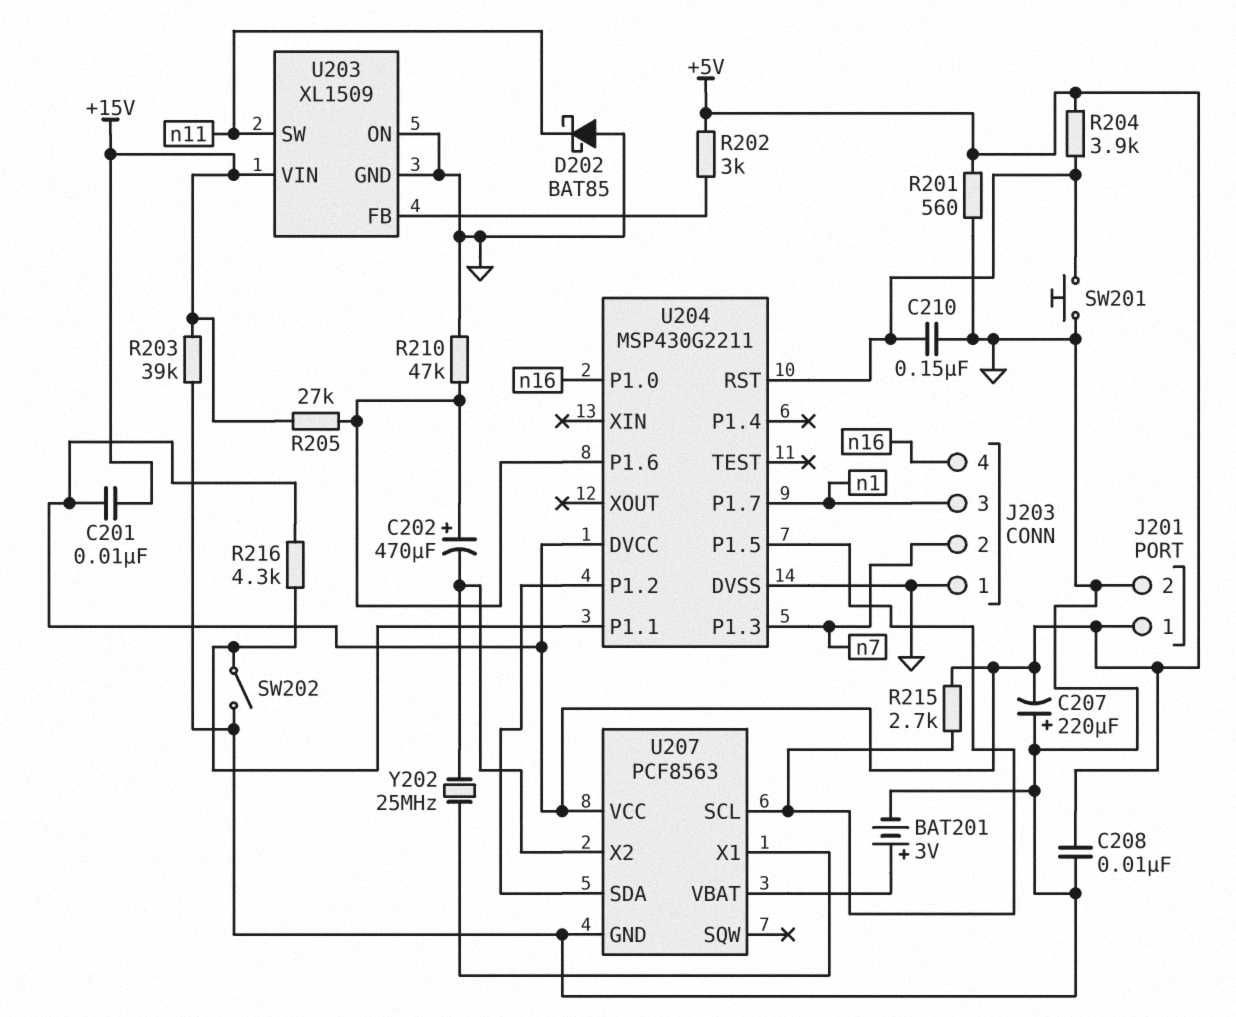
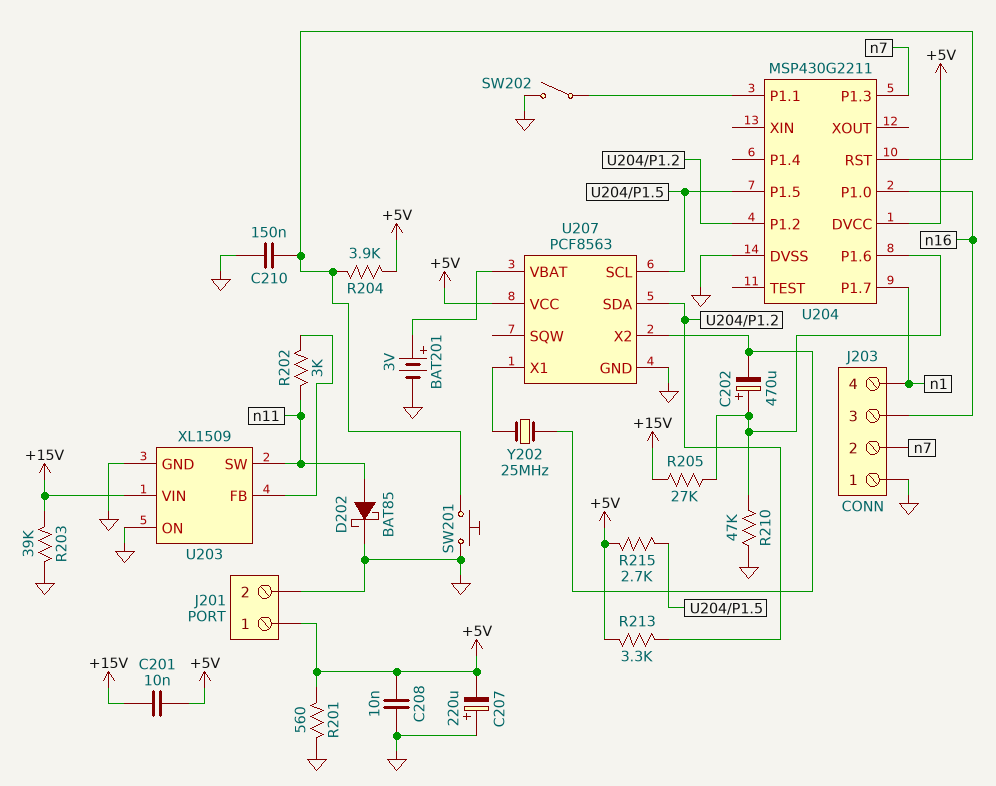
D202: schottky BAT85 (A GND, K n11) -> schottky BAT85 (A n11, K GND)
J203 pin 3: n1 -> n16
J203 pin 4: n16 -> n1
R202: 3k (+5V, U203/FB) -> 3k (U203/FB, n11)
R213: none -> 3.3k (+5V, U204/P1.2)
R216: 4.3k (+5V, U204/P1.1) -> none

